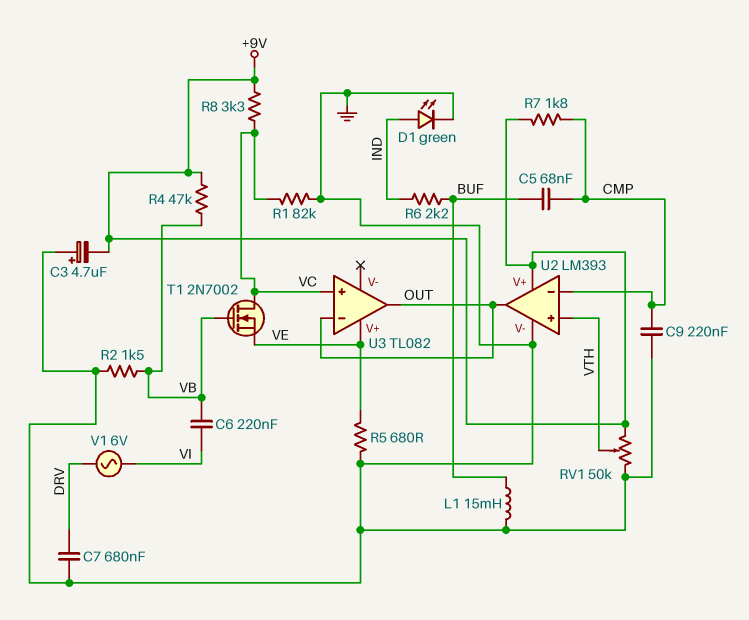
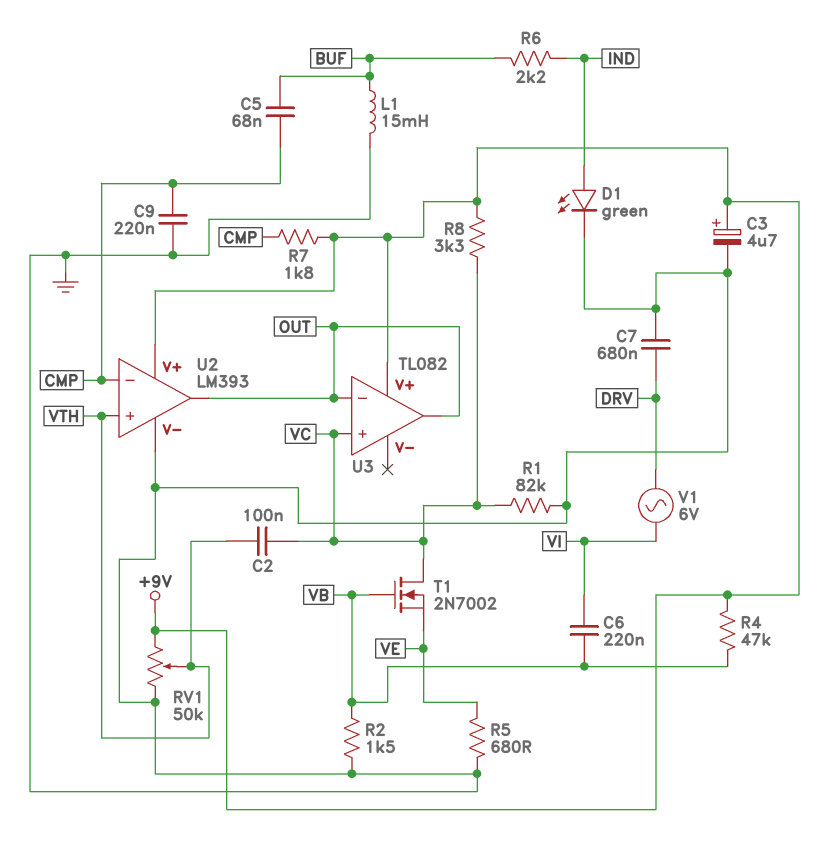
C2: none -> 100nF (VC, VTH)
C3: 4.7uF (plus GND, minus +9V) -> 4.7uF (plus +9V, minus GND)
U3 pin V+: VE -> +9V

